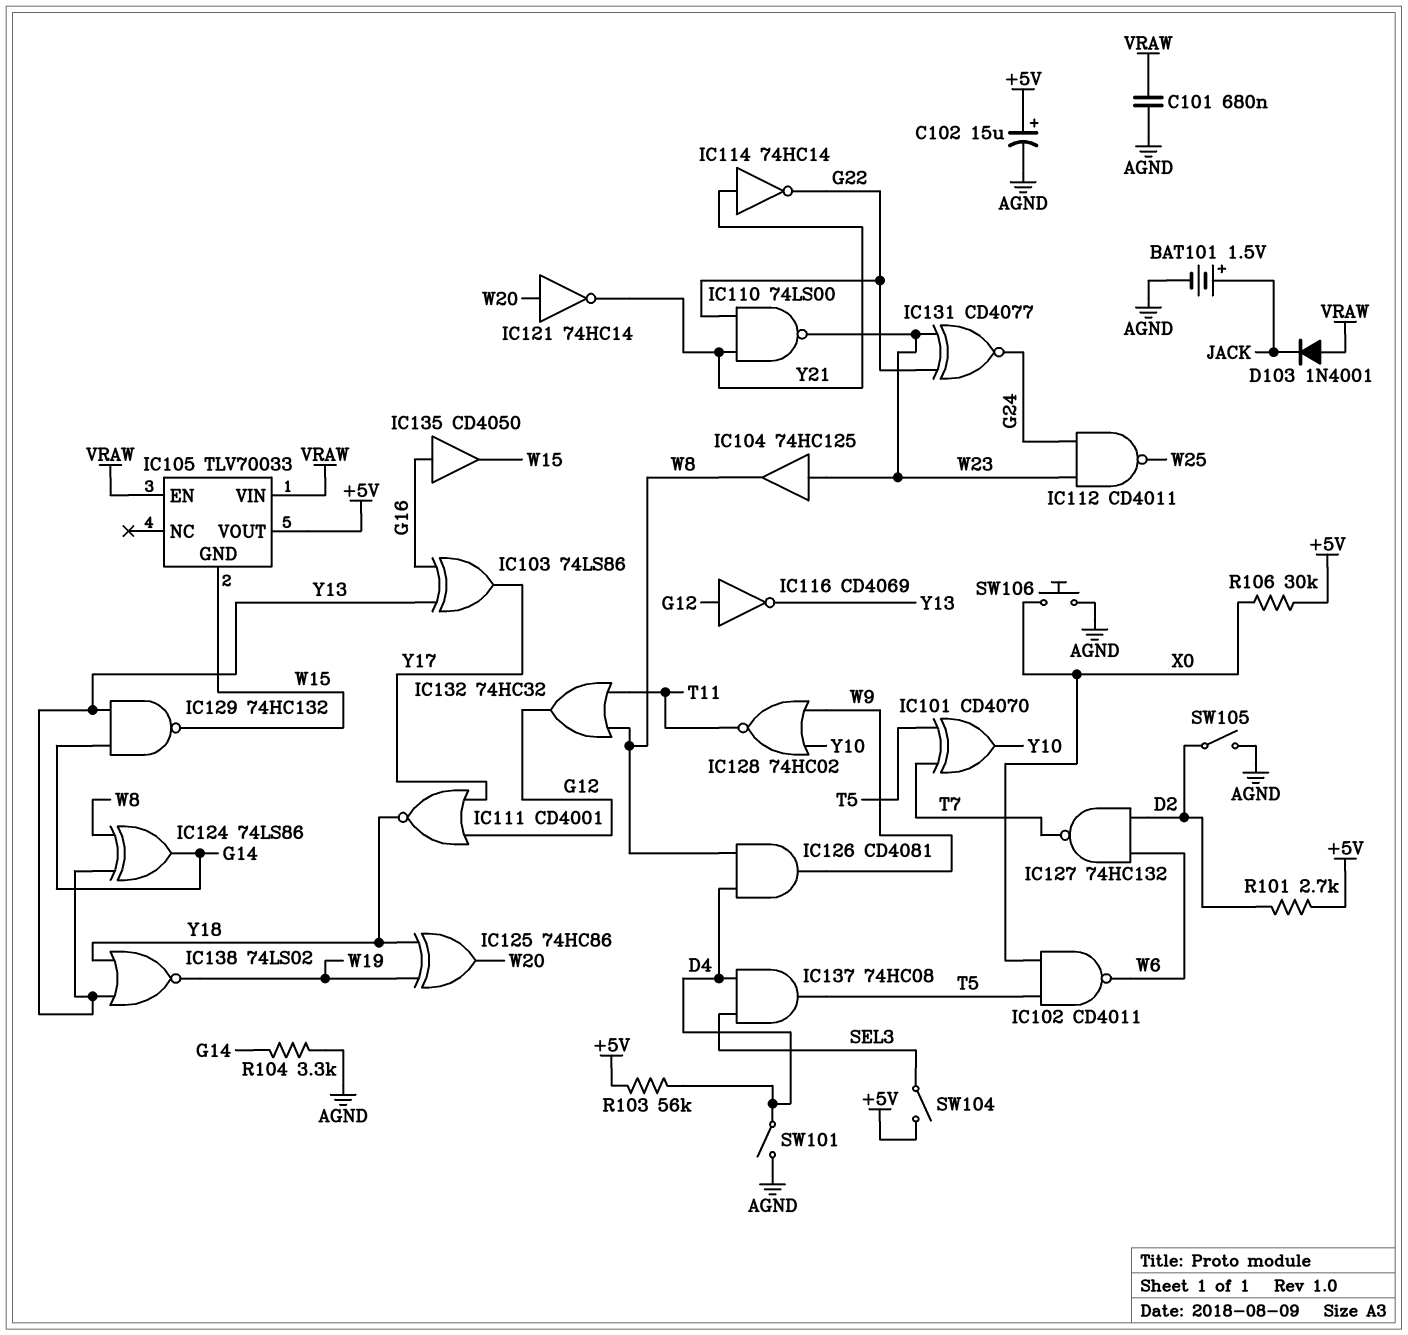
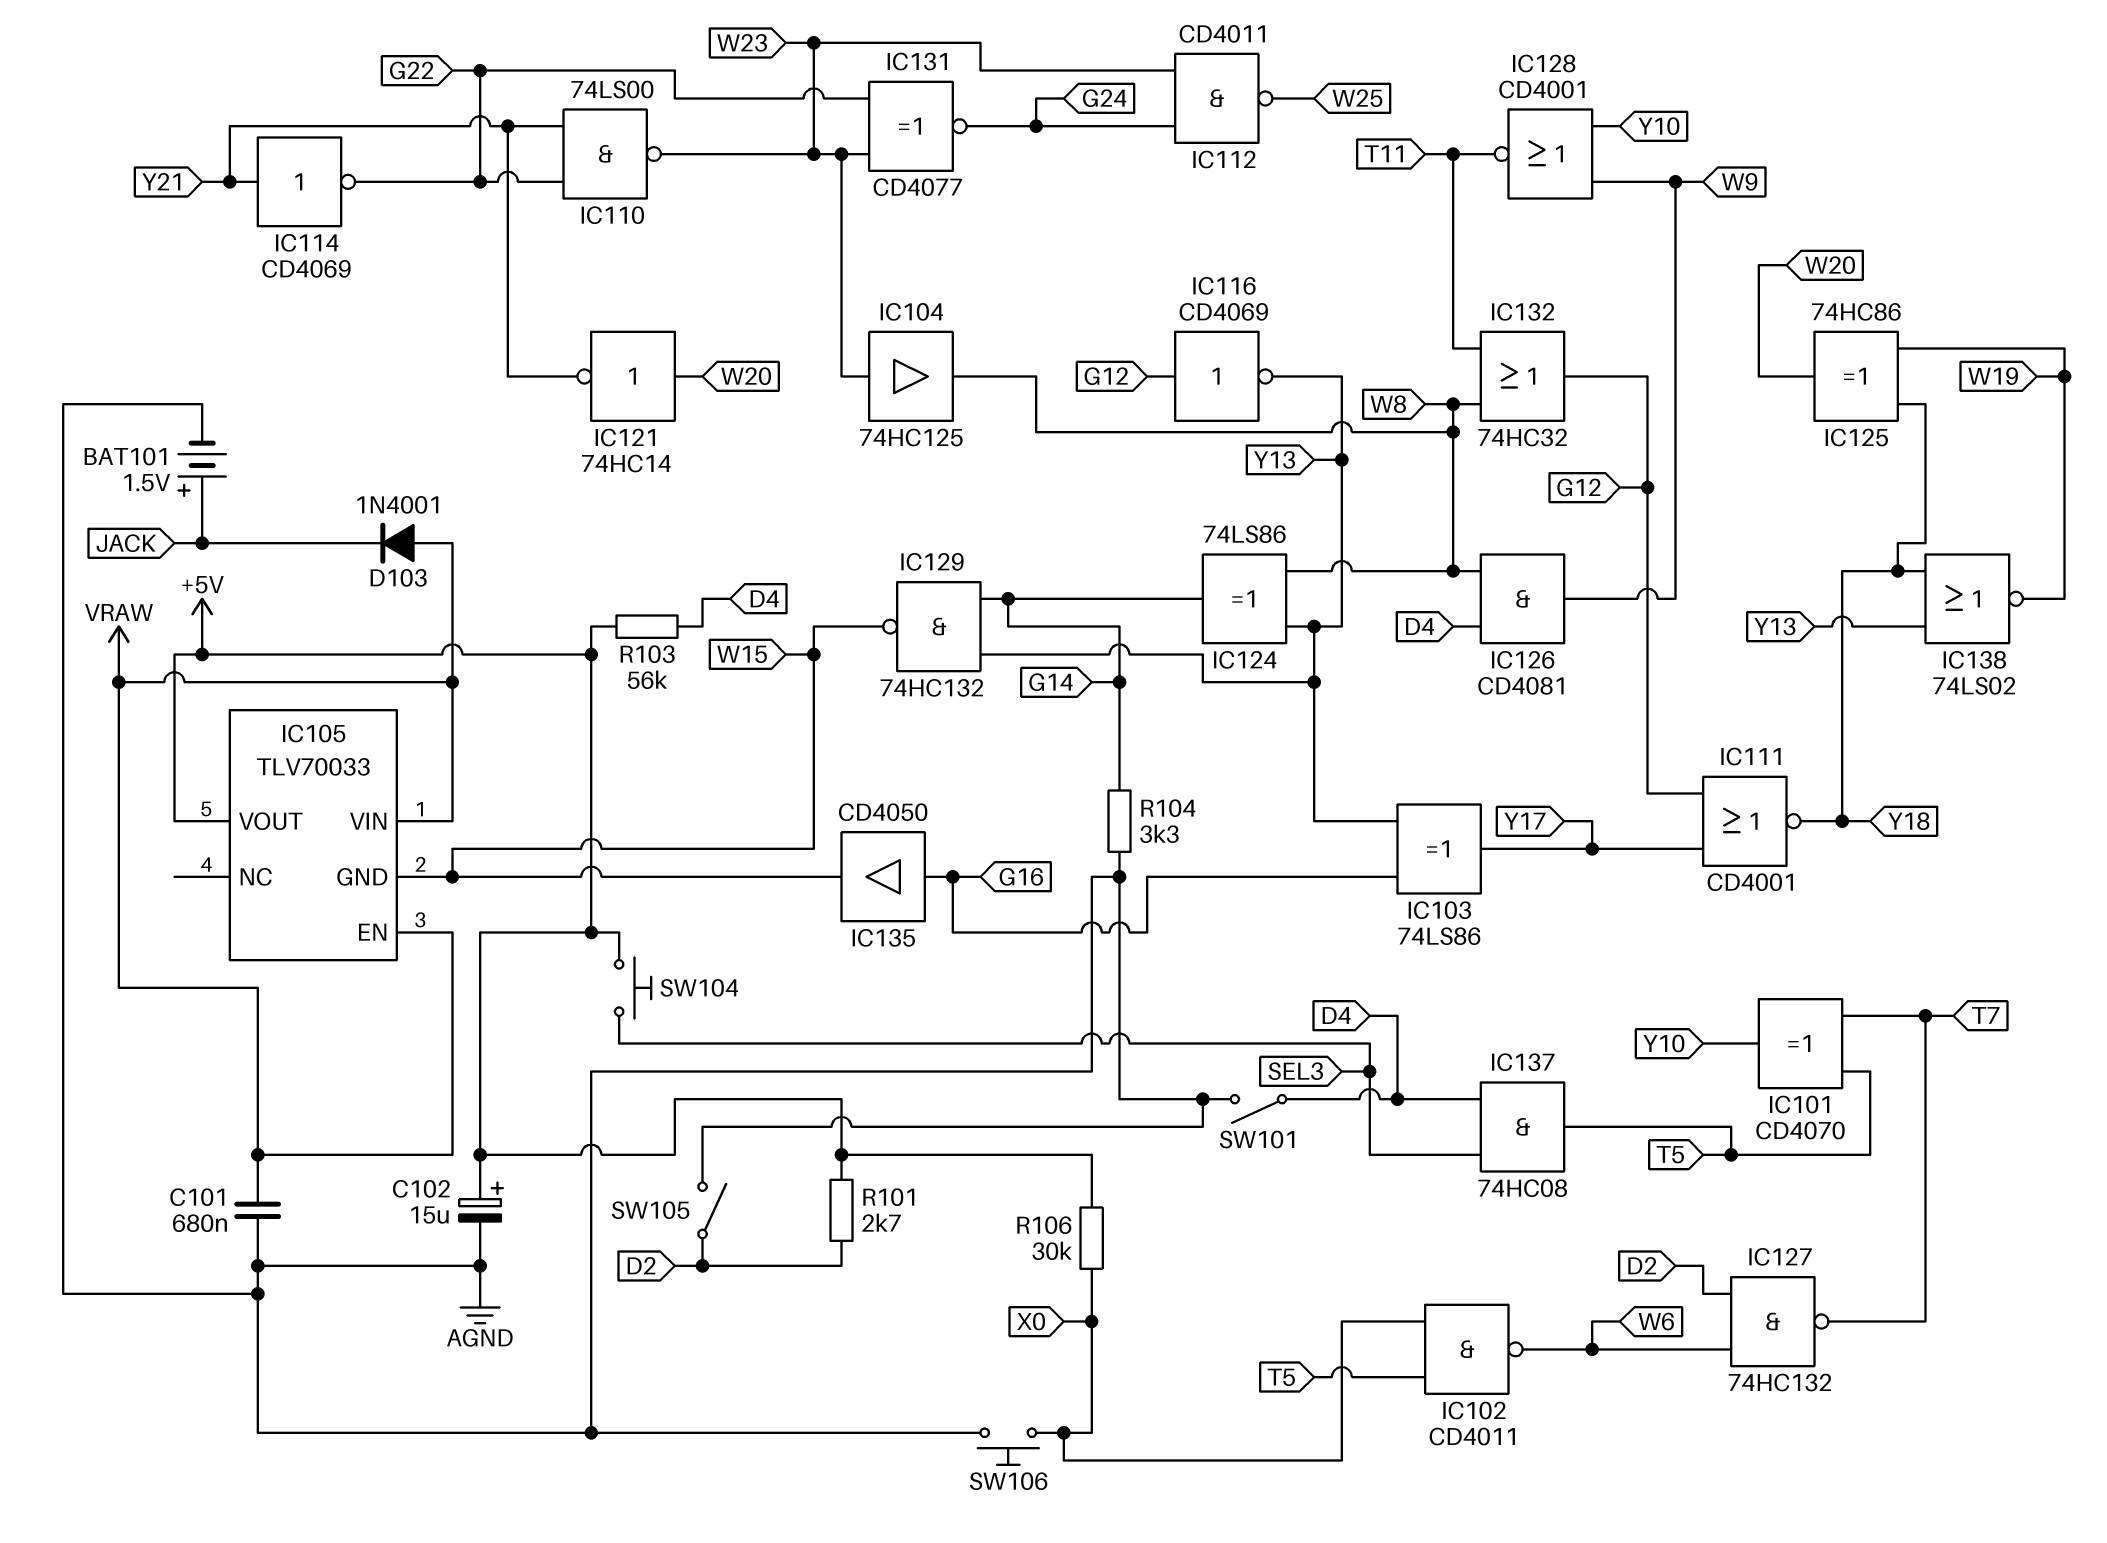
IC114: NOT 74HC14 (in Y21, out G22) -> NOT CD4069 (in Y21, out G22)
IC128: NOR 74HC02 (in W9, in Y10, out T11) -> NOR CD4001 (in W9, in Y10, out T11)
SW104: switch (+5V, SEL3) -> button (+5V, SEL3)

